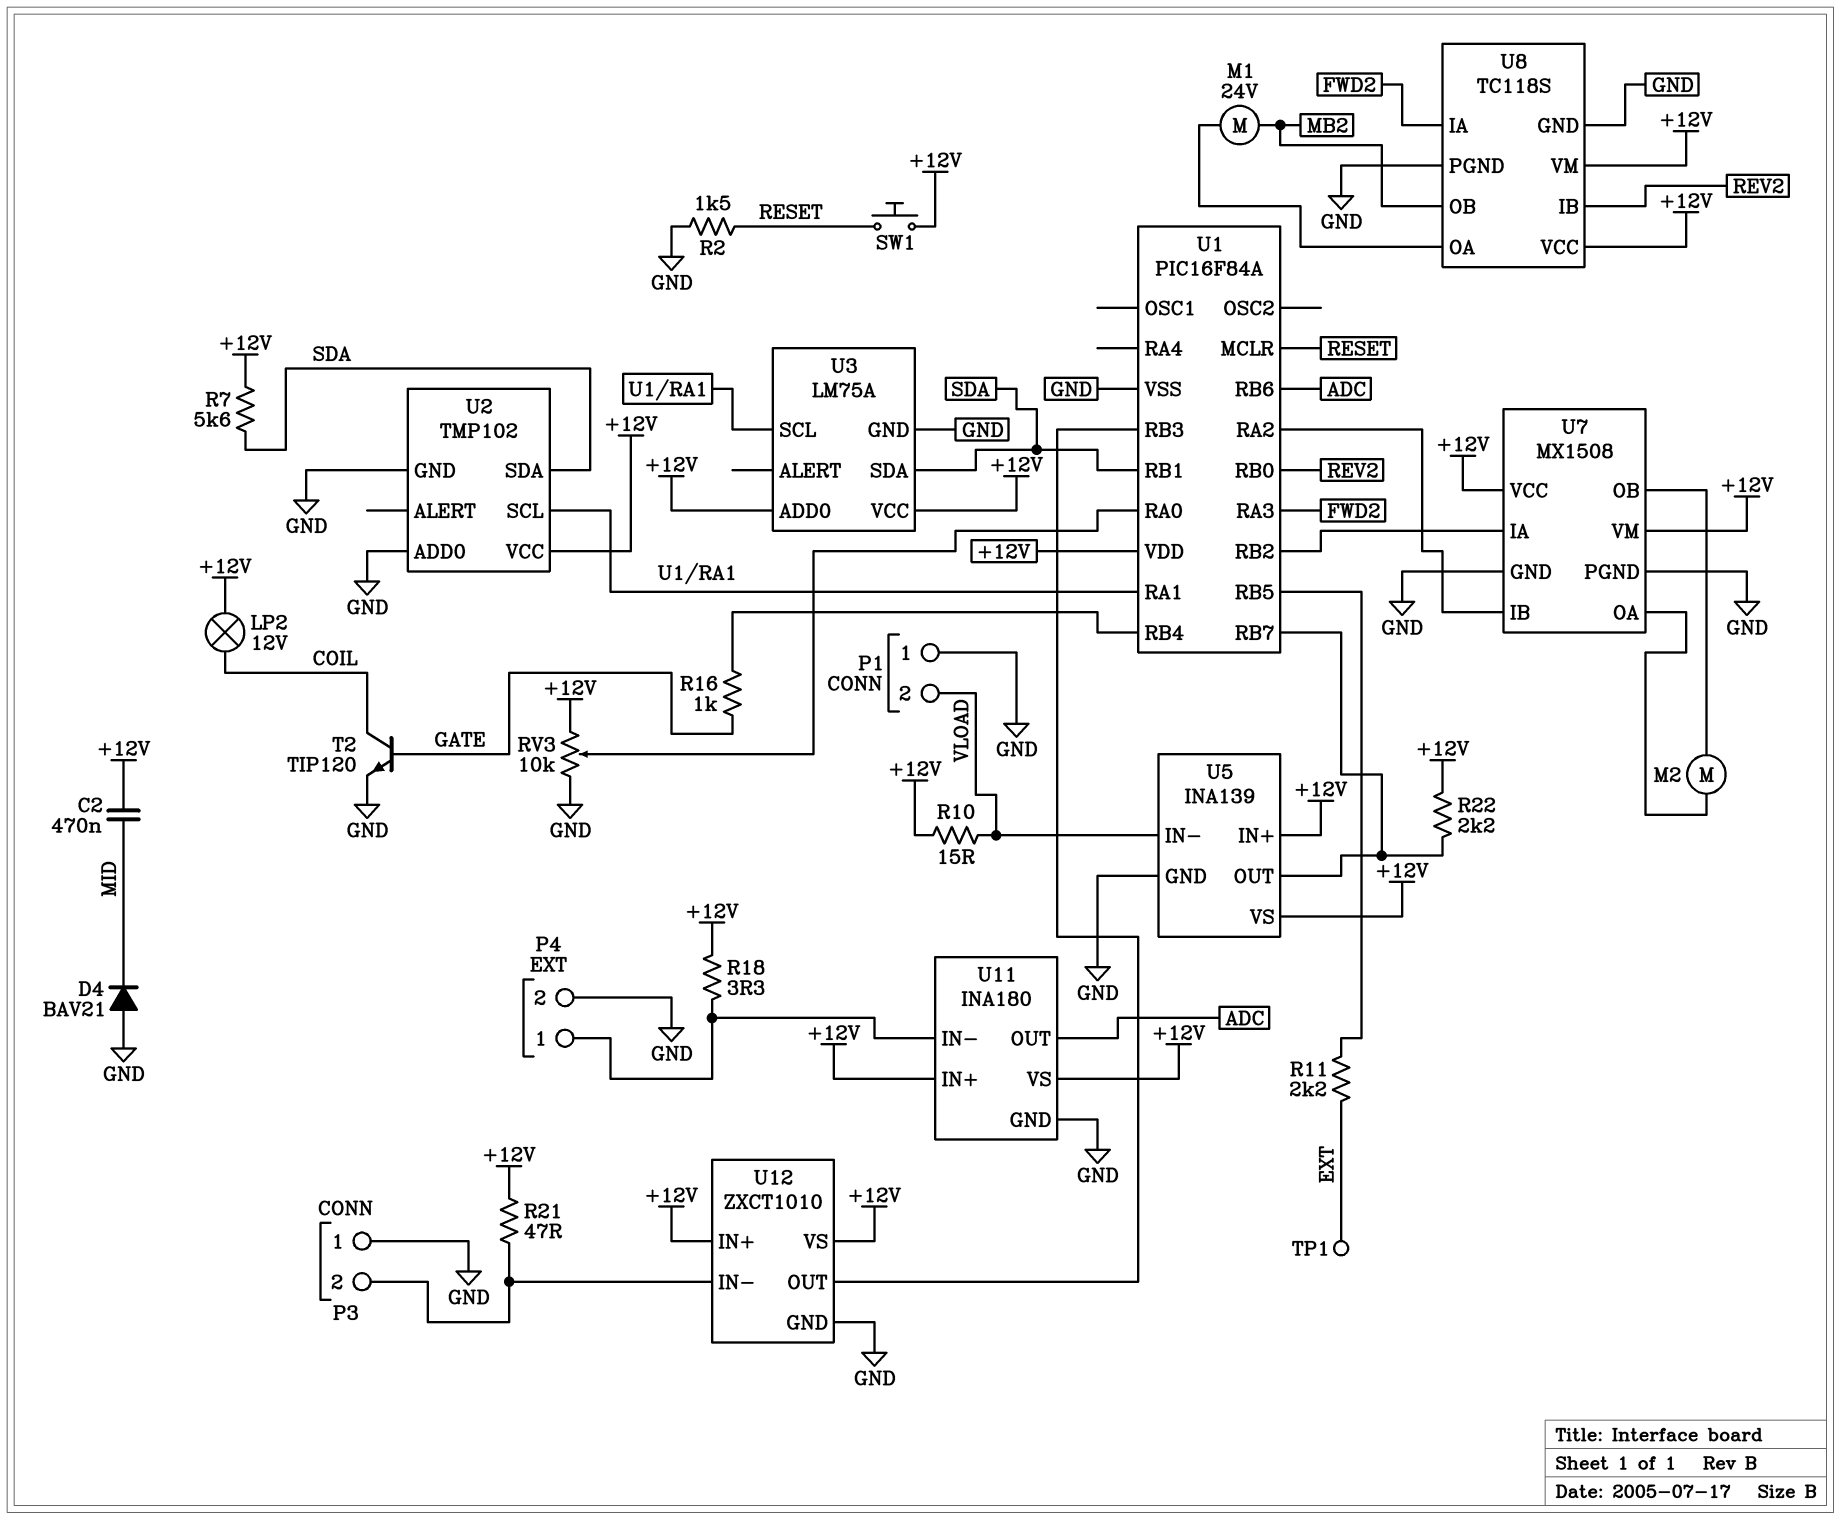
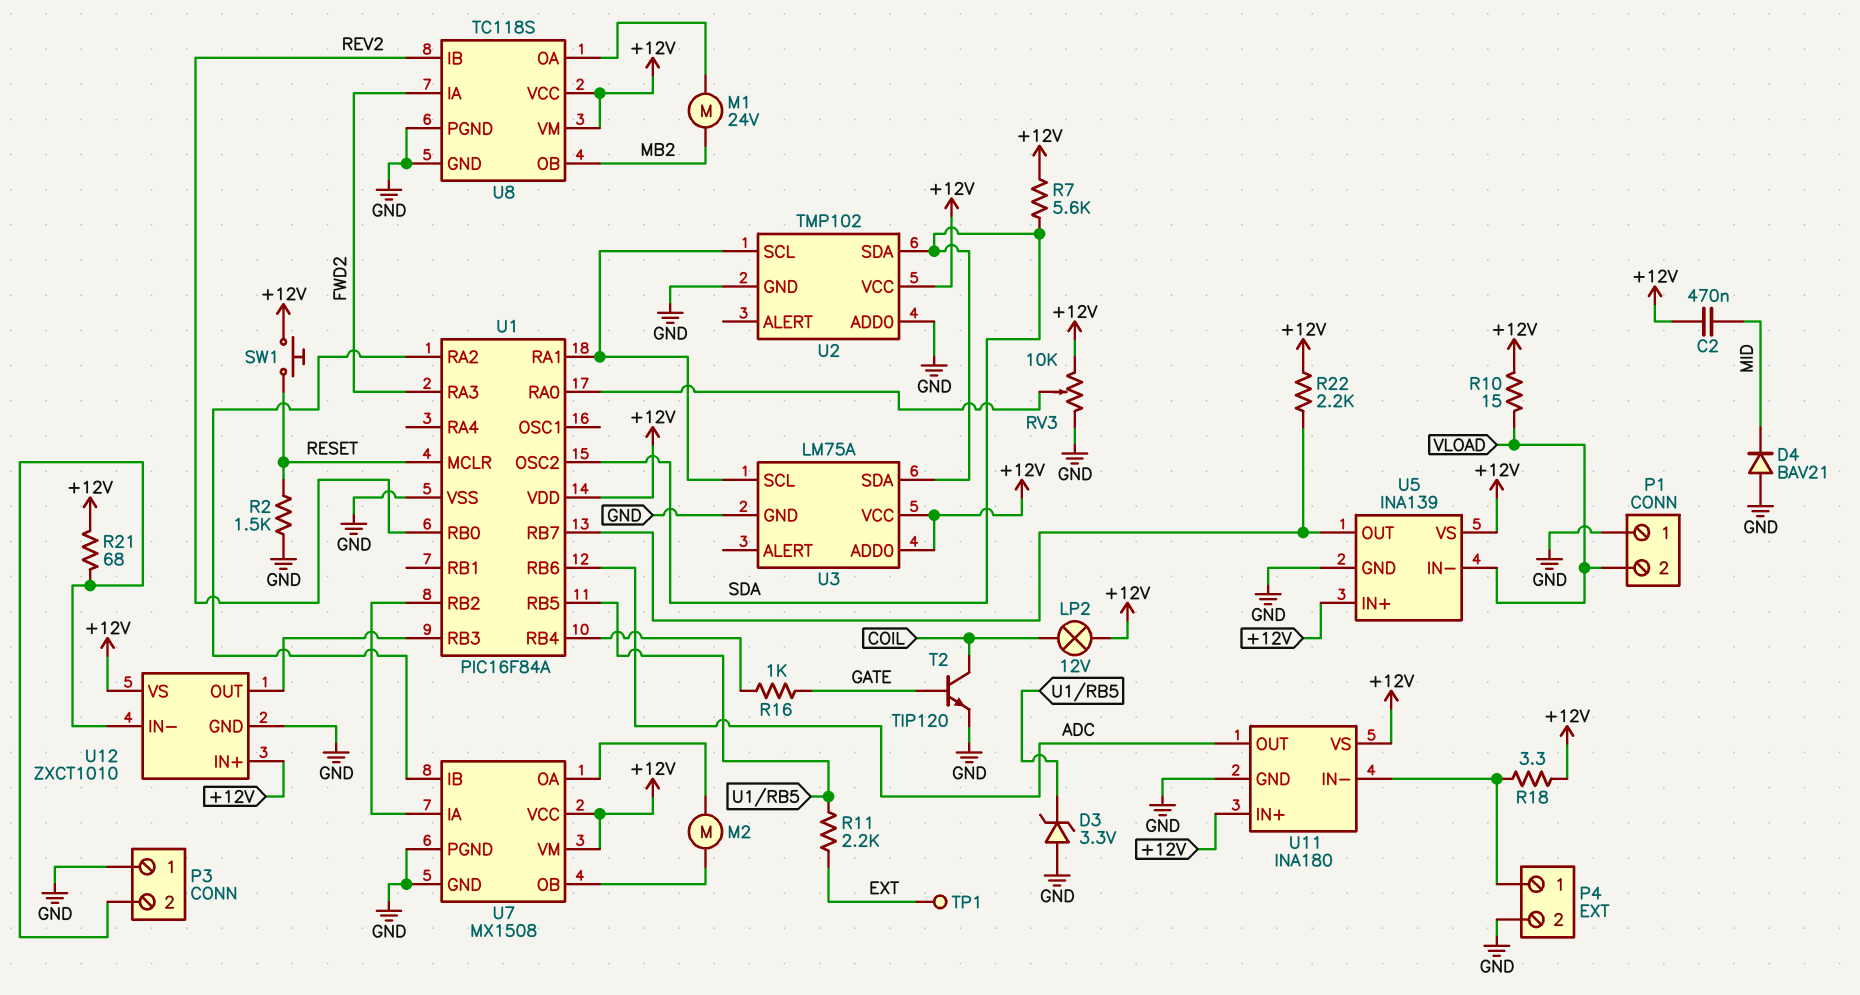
D3: none -> zener 3.3V (A GND, K U1/RB5)
R21: 47 (+12V, P3/2) -> 68 (+12V, P3/2)
U1 pin OSC2: none -> SDA
U1 pin RB1: SDA -> none

